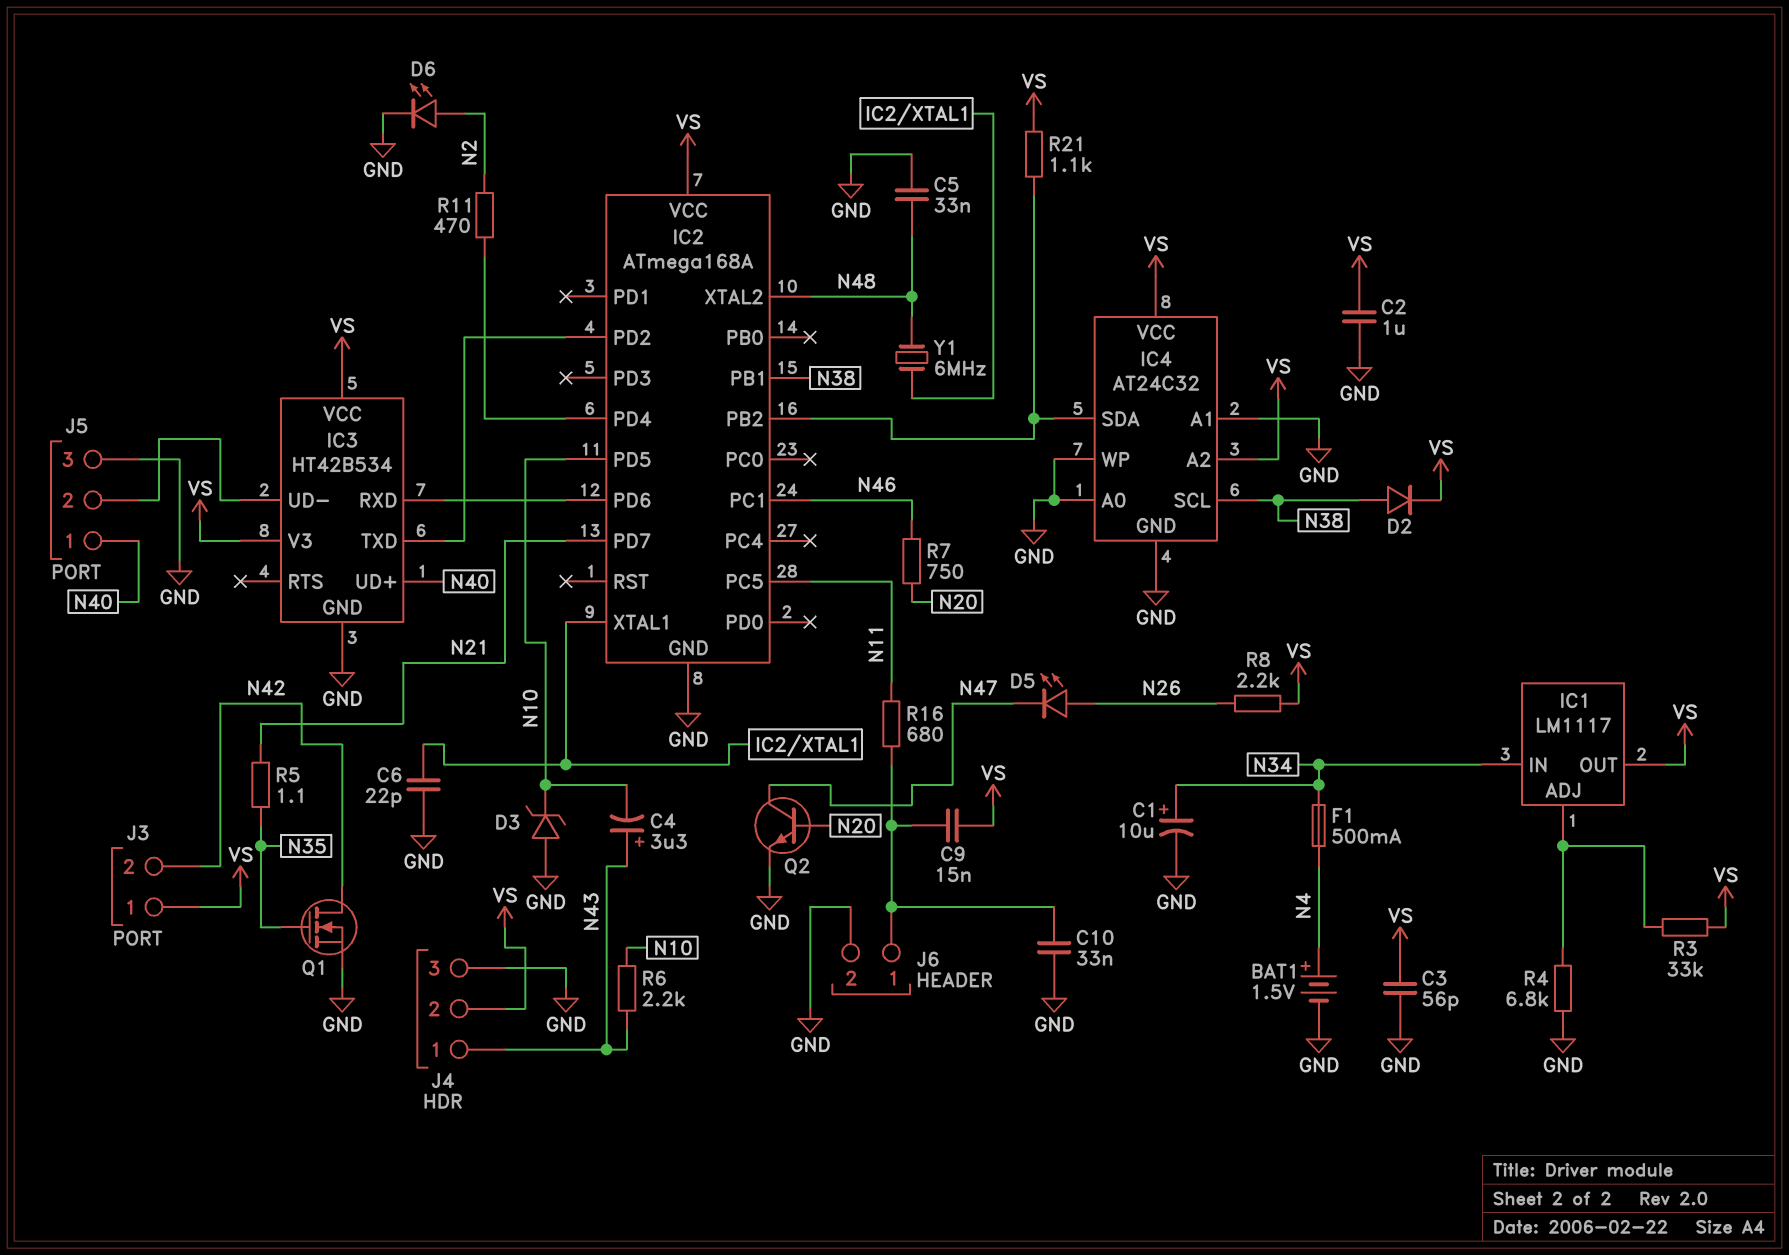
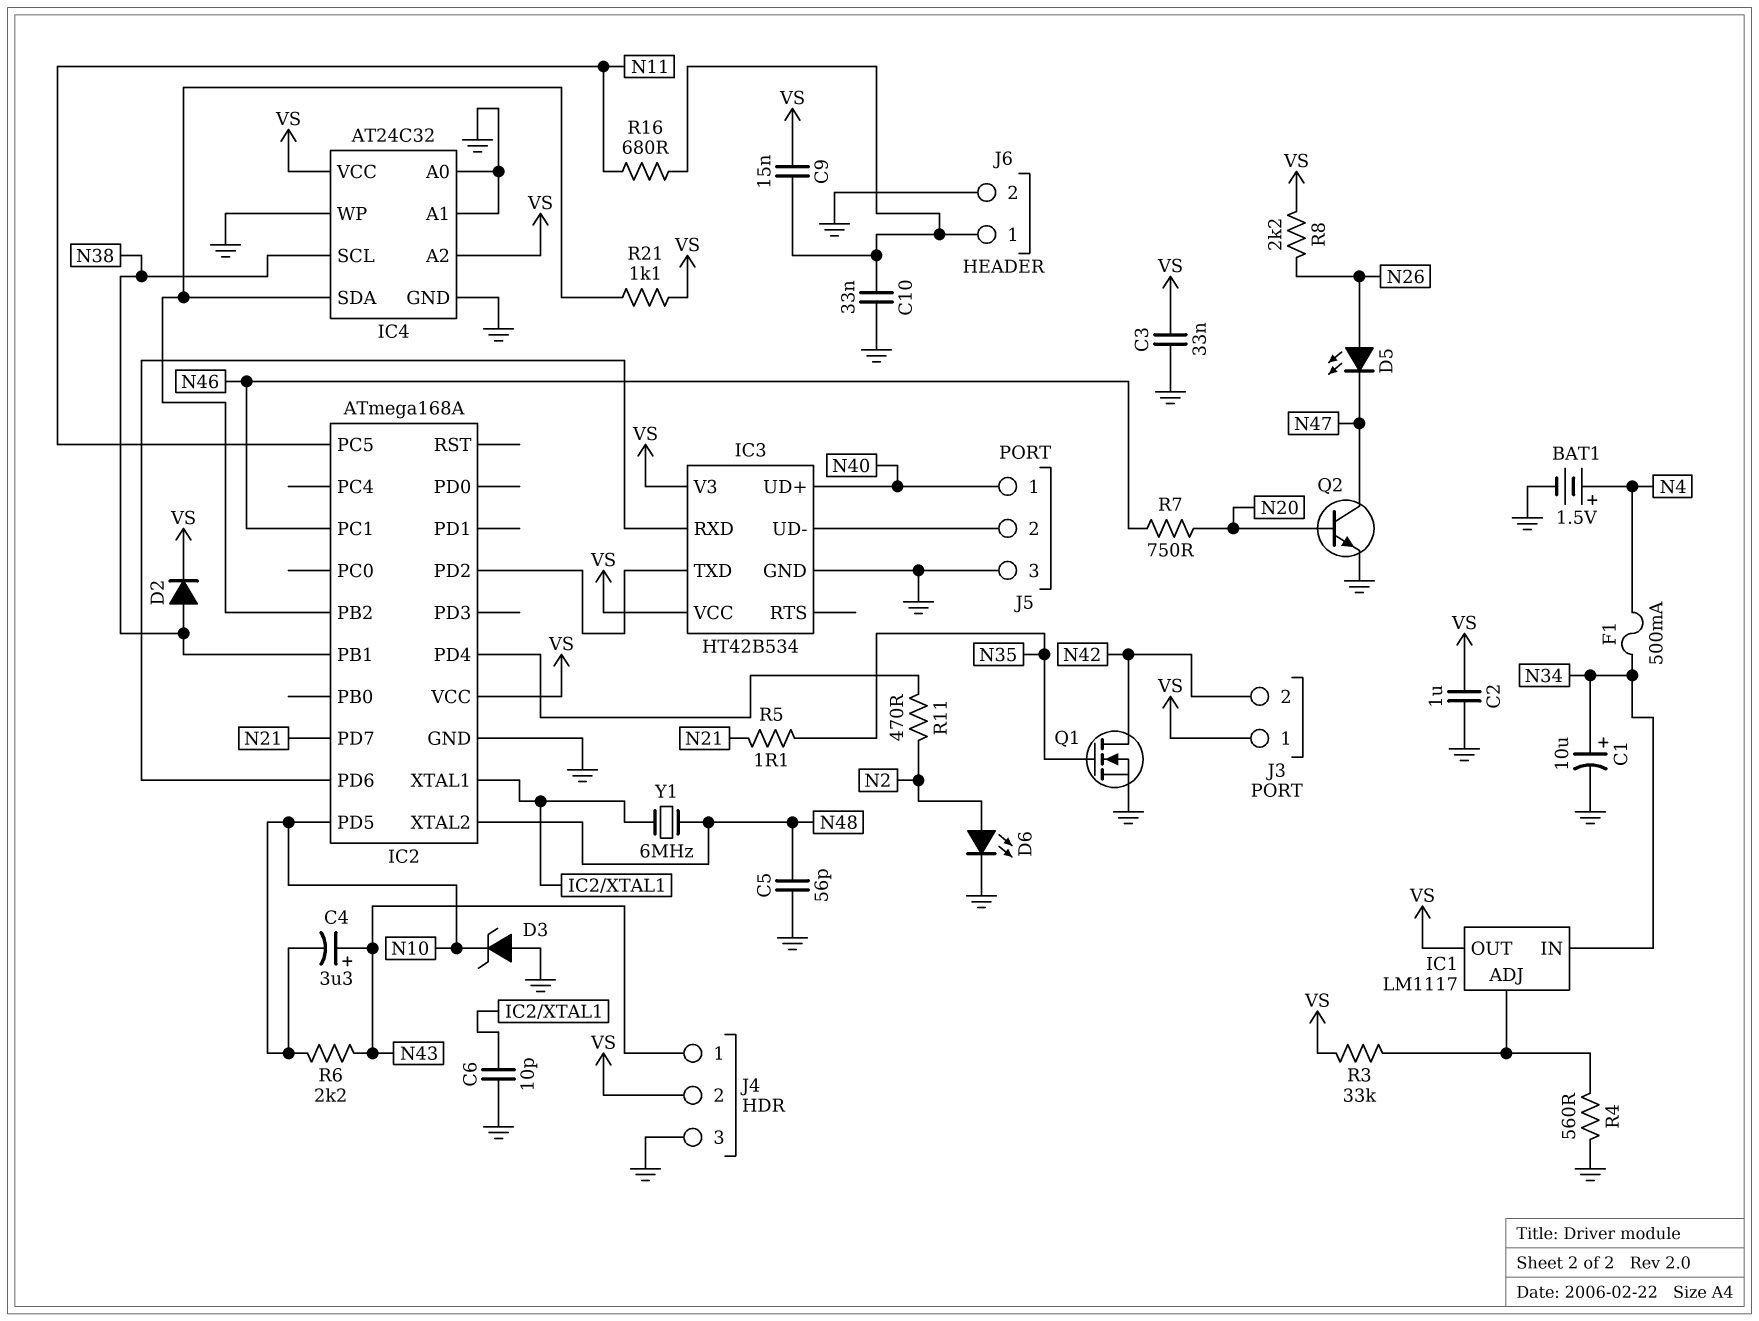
C3: 56pF (GND, VS) -> 33nF (GND, VS)
C5: 33nF (GND, N48) -> 56pF (GND, N48)
C6: 22pF (GND, IC2/XTAL1) -> 10pF (GND, IC2/XTAL1)
R4: 6.8k (GND, IC1/ADJ) -> 560 (GND, IC1/ADJ)

